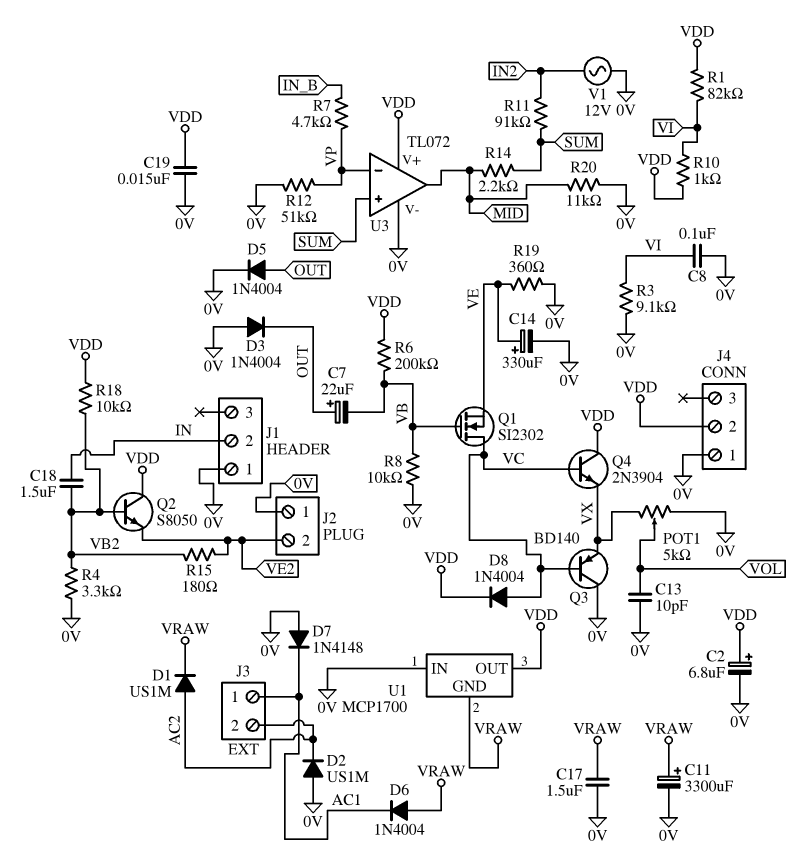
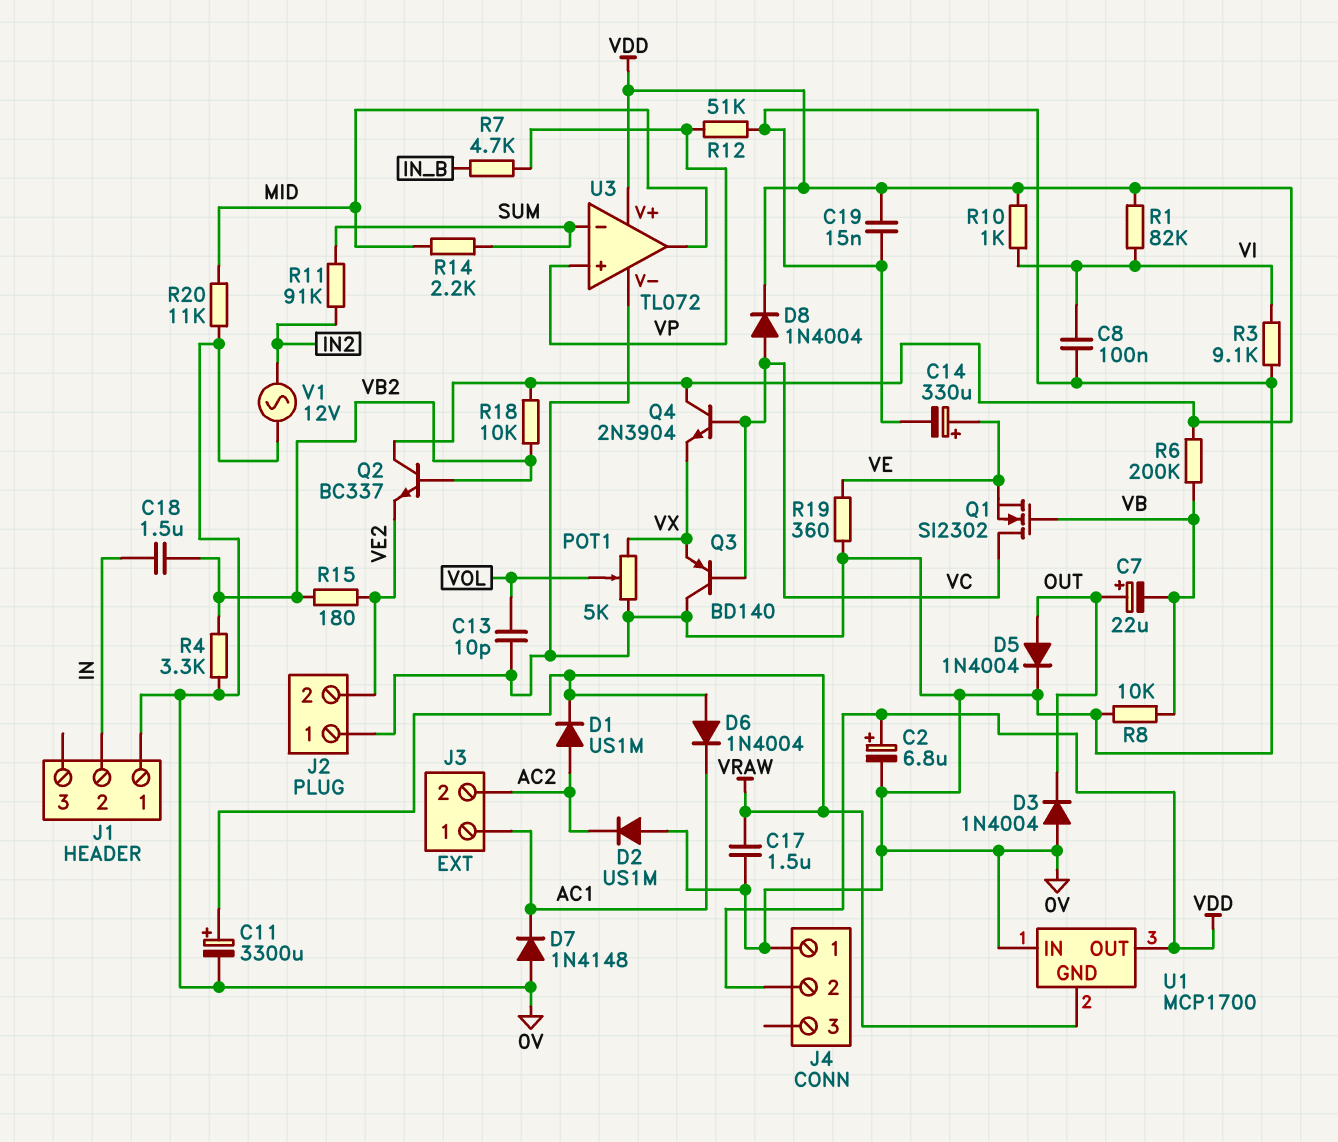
Q2: NPN S8050 (B VB2, C VDD, E VE2) -> NPN BC337 (B VB2, C VDD, E VE2)
U3 pin in+: SUM -> VP
U3 pin in-: VP -> SUM

